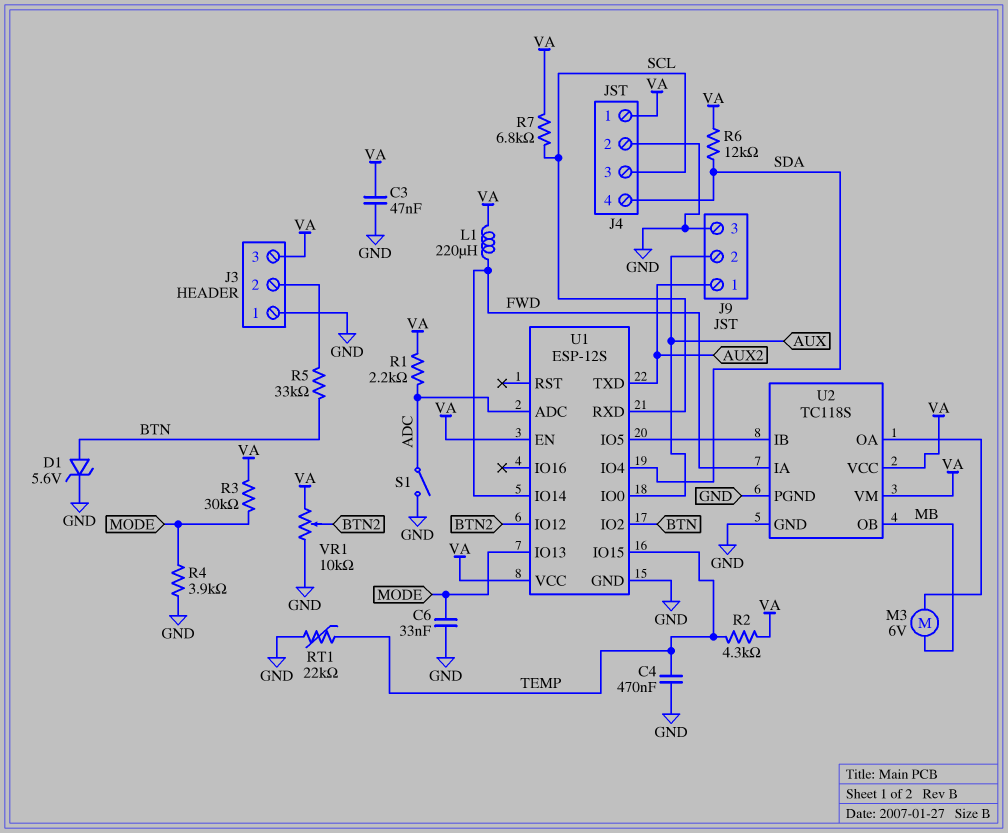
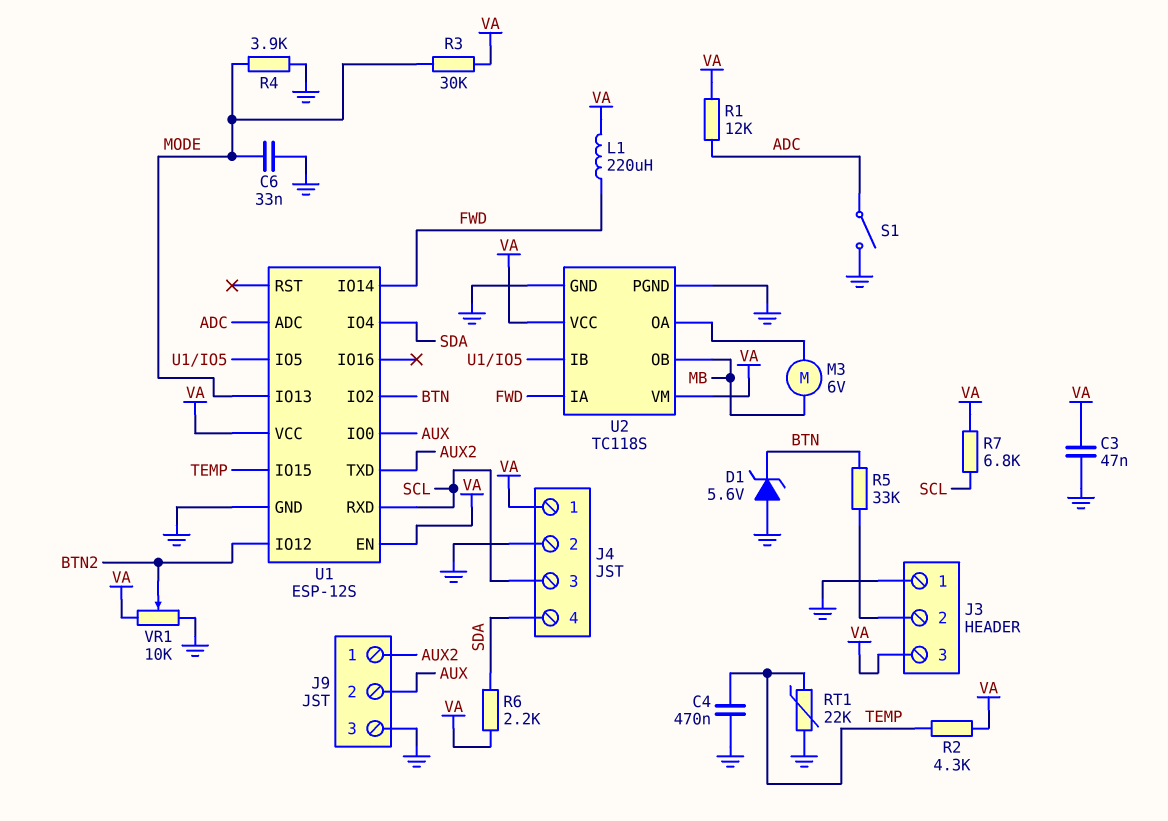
D1: zener 5.6V (A BTN, K GND) -> zener 5.6V (A GND, K BTN)
R1: 2.2k (ADC, VA) -> 12k (ADC, VA)
R6: 12k (SDA, VA) -> 2.2k (SDA, VA)

